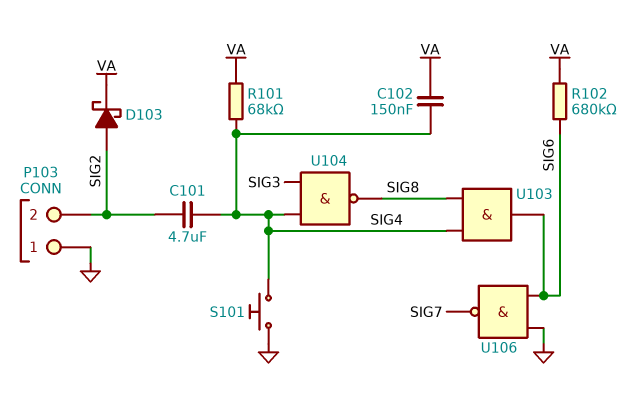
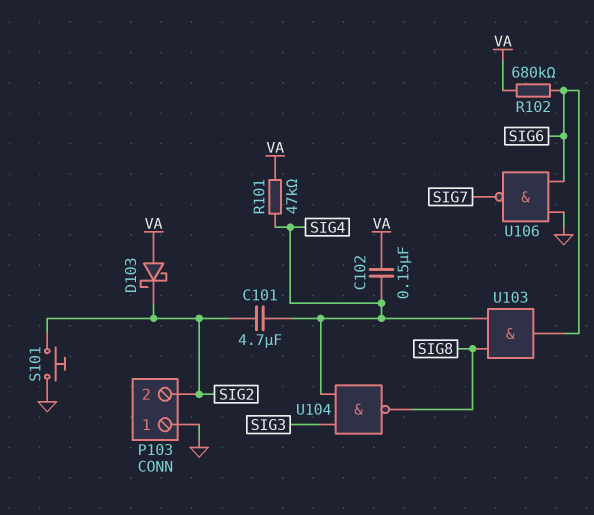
D103: schottky (A SIG2, K VA) -> schottky (A VA, K SIG2)
R101: 68k (SIG4, VA) -> 47k (SIG4, VA)
S101: button (GND, SIG4) -> button (GND, SIG2)

